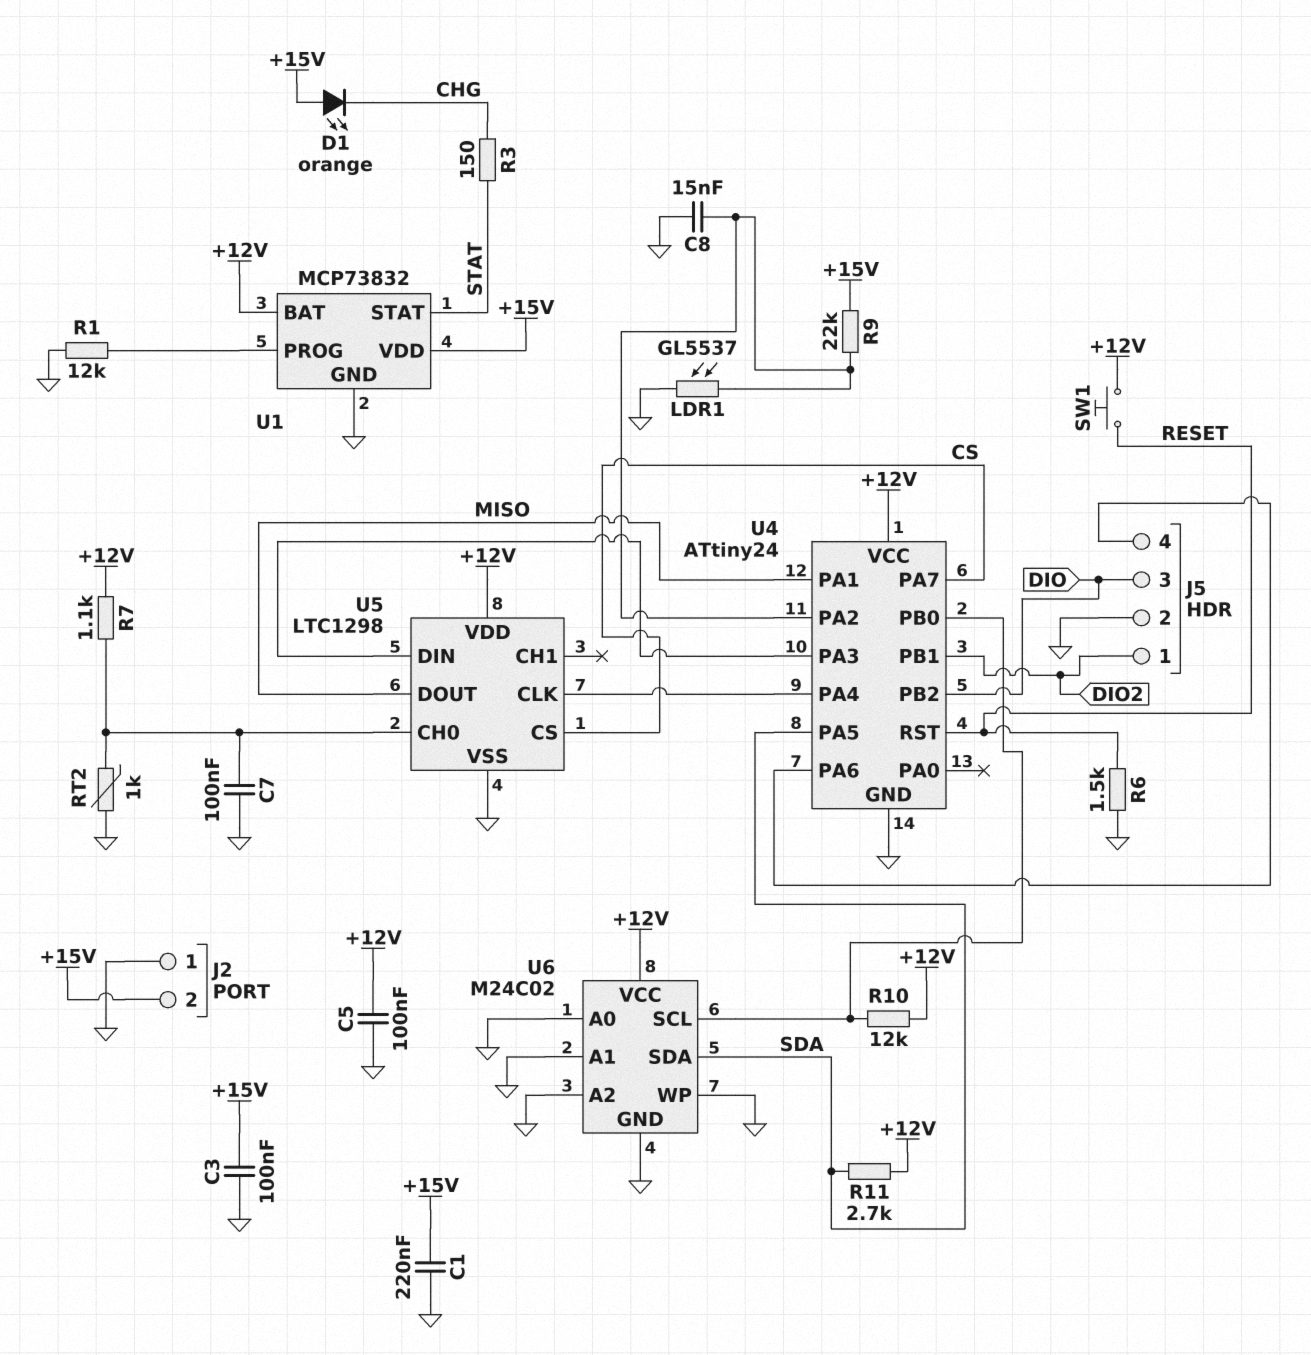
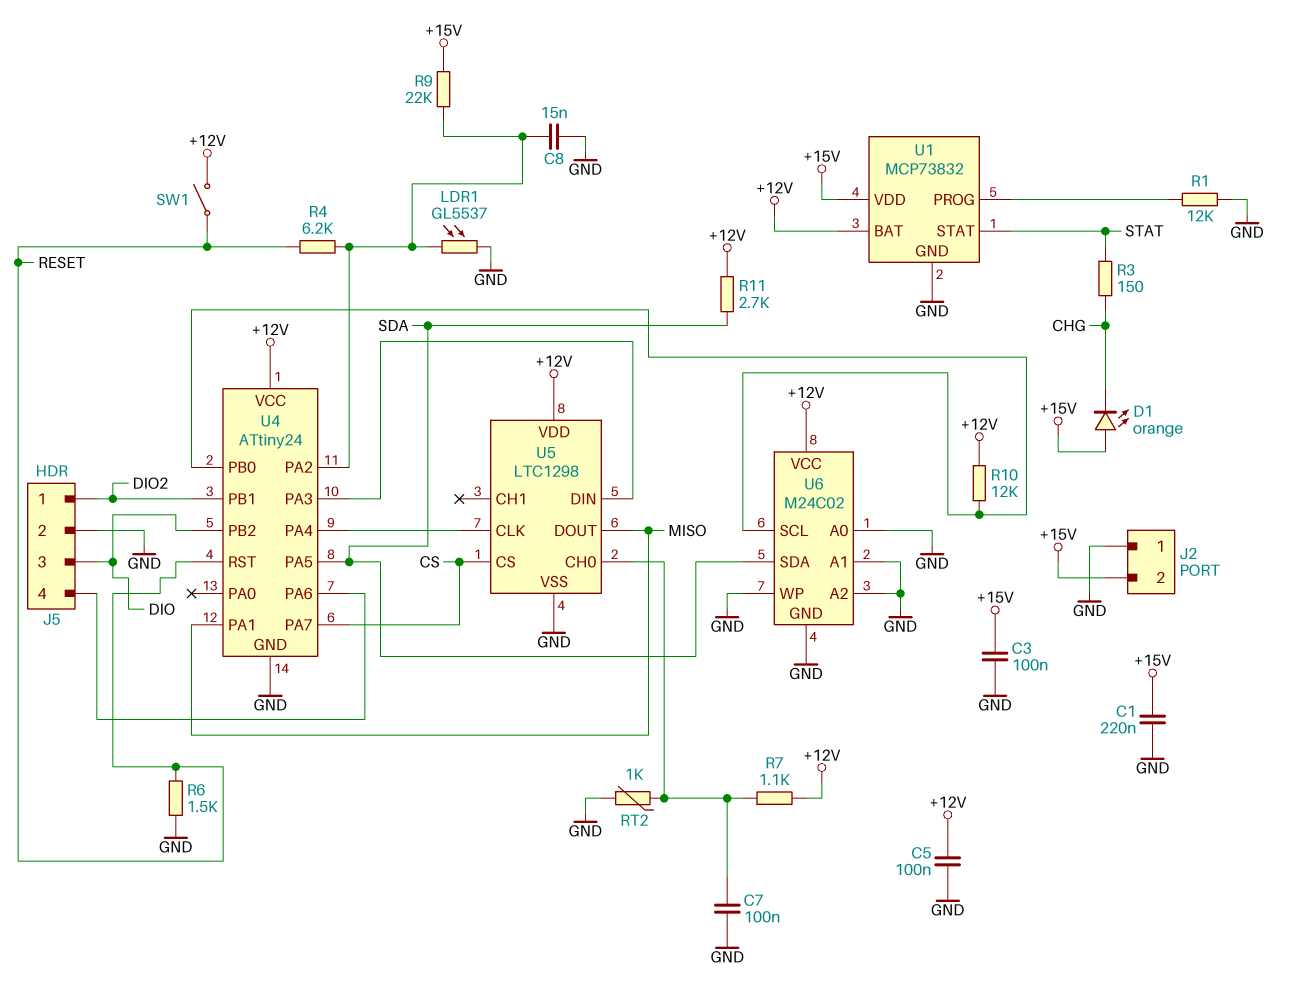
R4: none -> 6.2k (RESET, U4/PA2)
SW1: button (+12V, RESET) -> switch (+12V, RESET)

